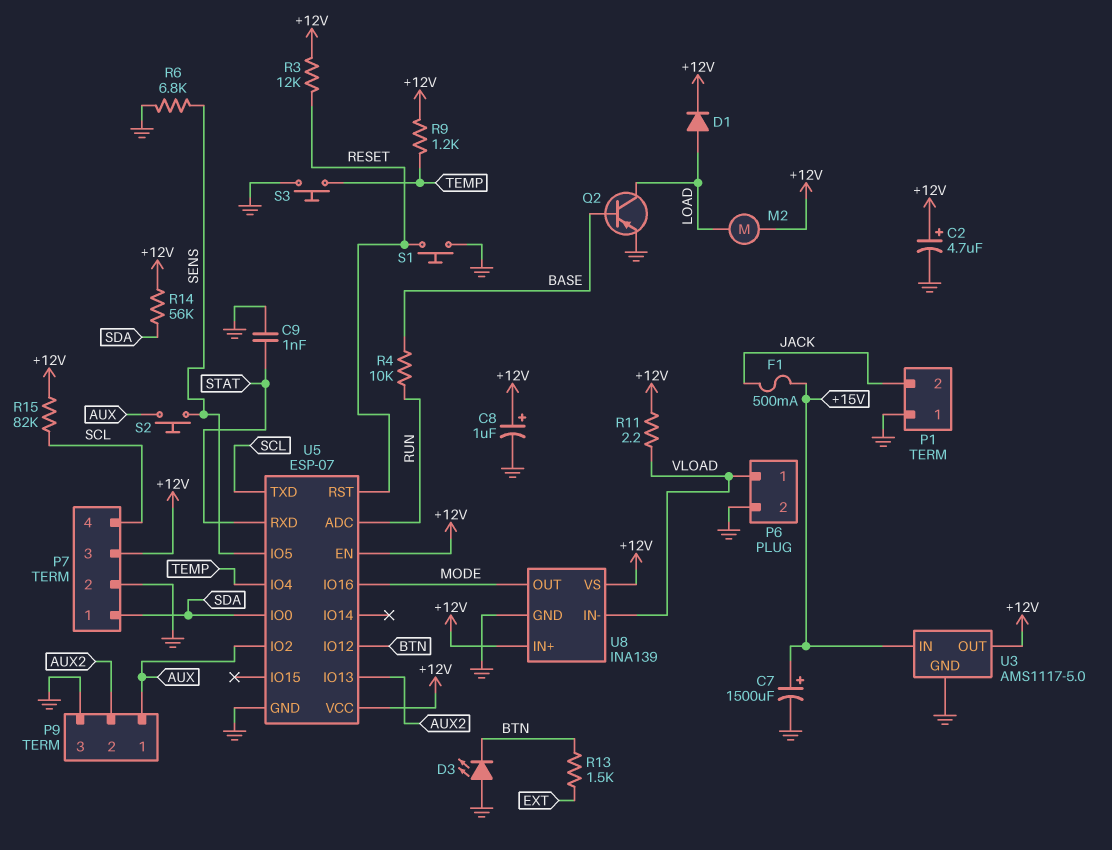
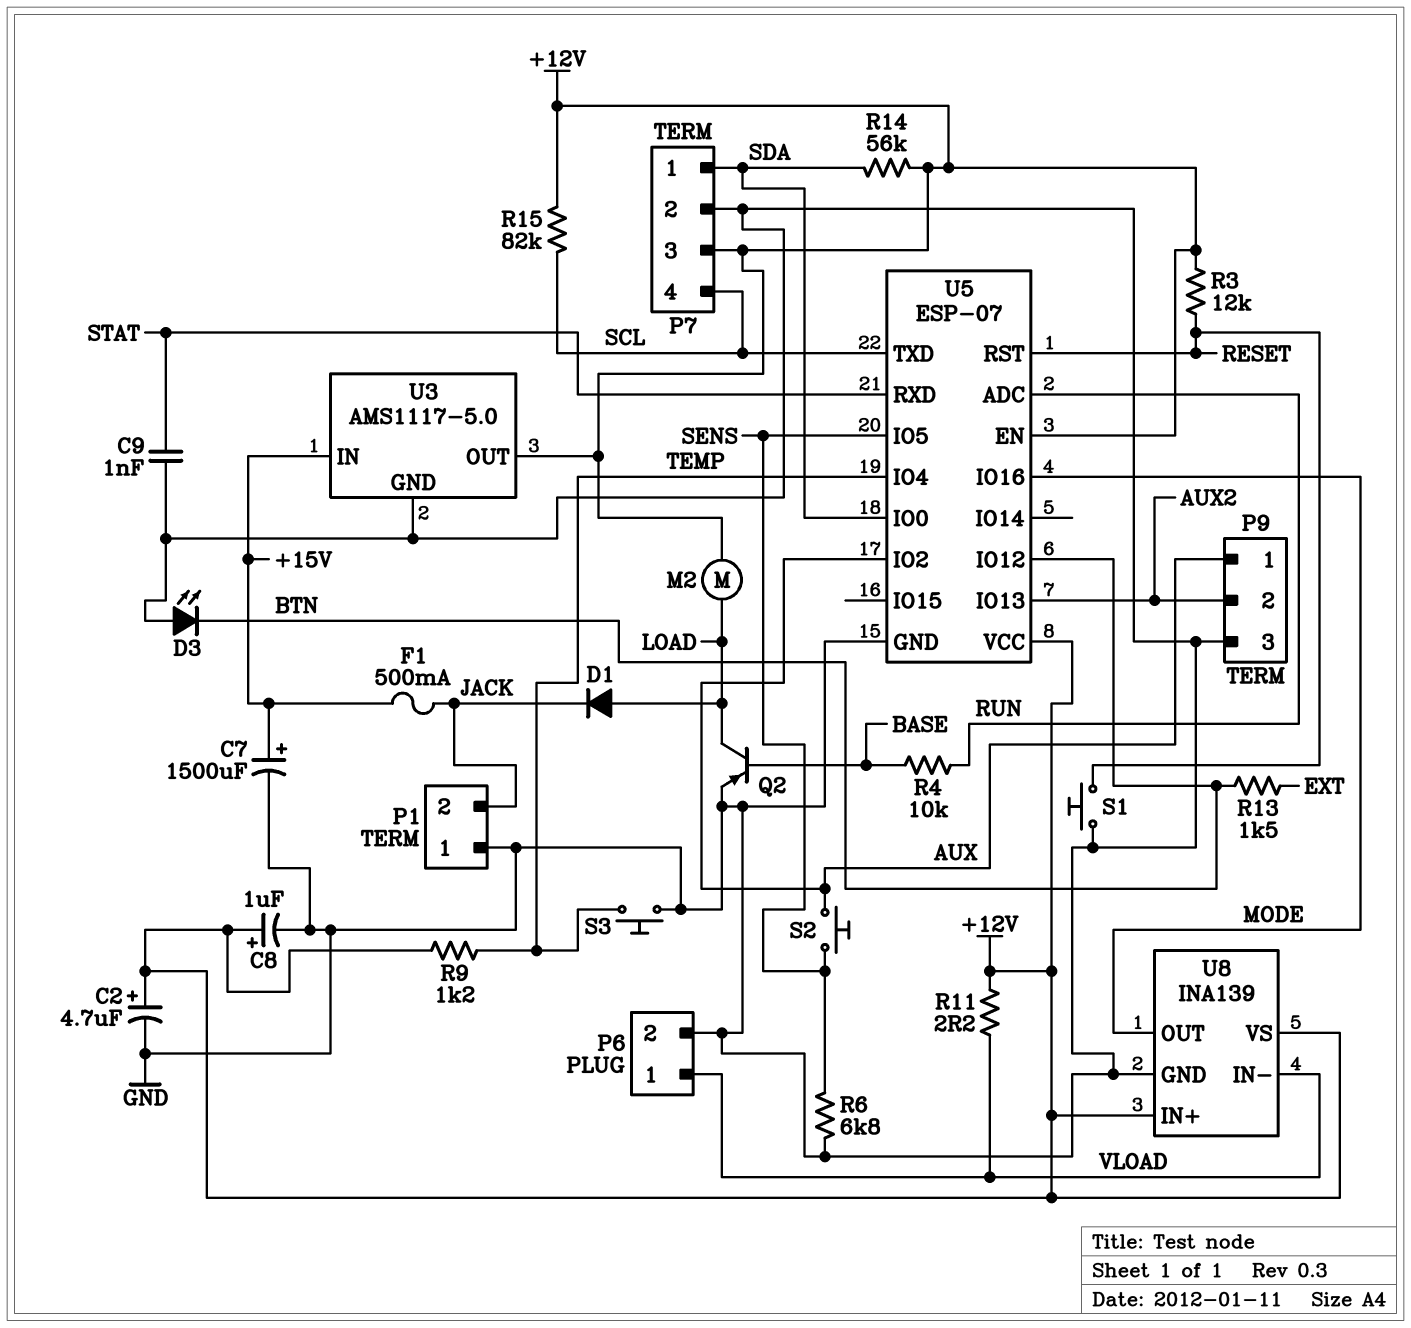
D1: diode (A LOAD, K +12V) -> diode (A LOAD, K JACK)

